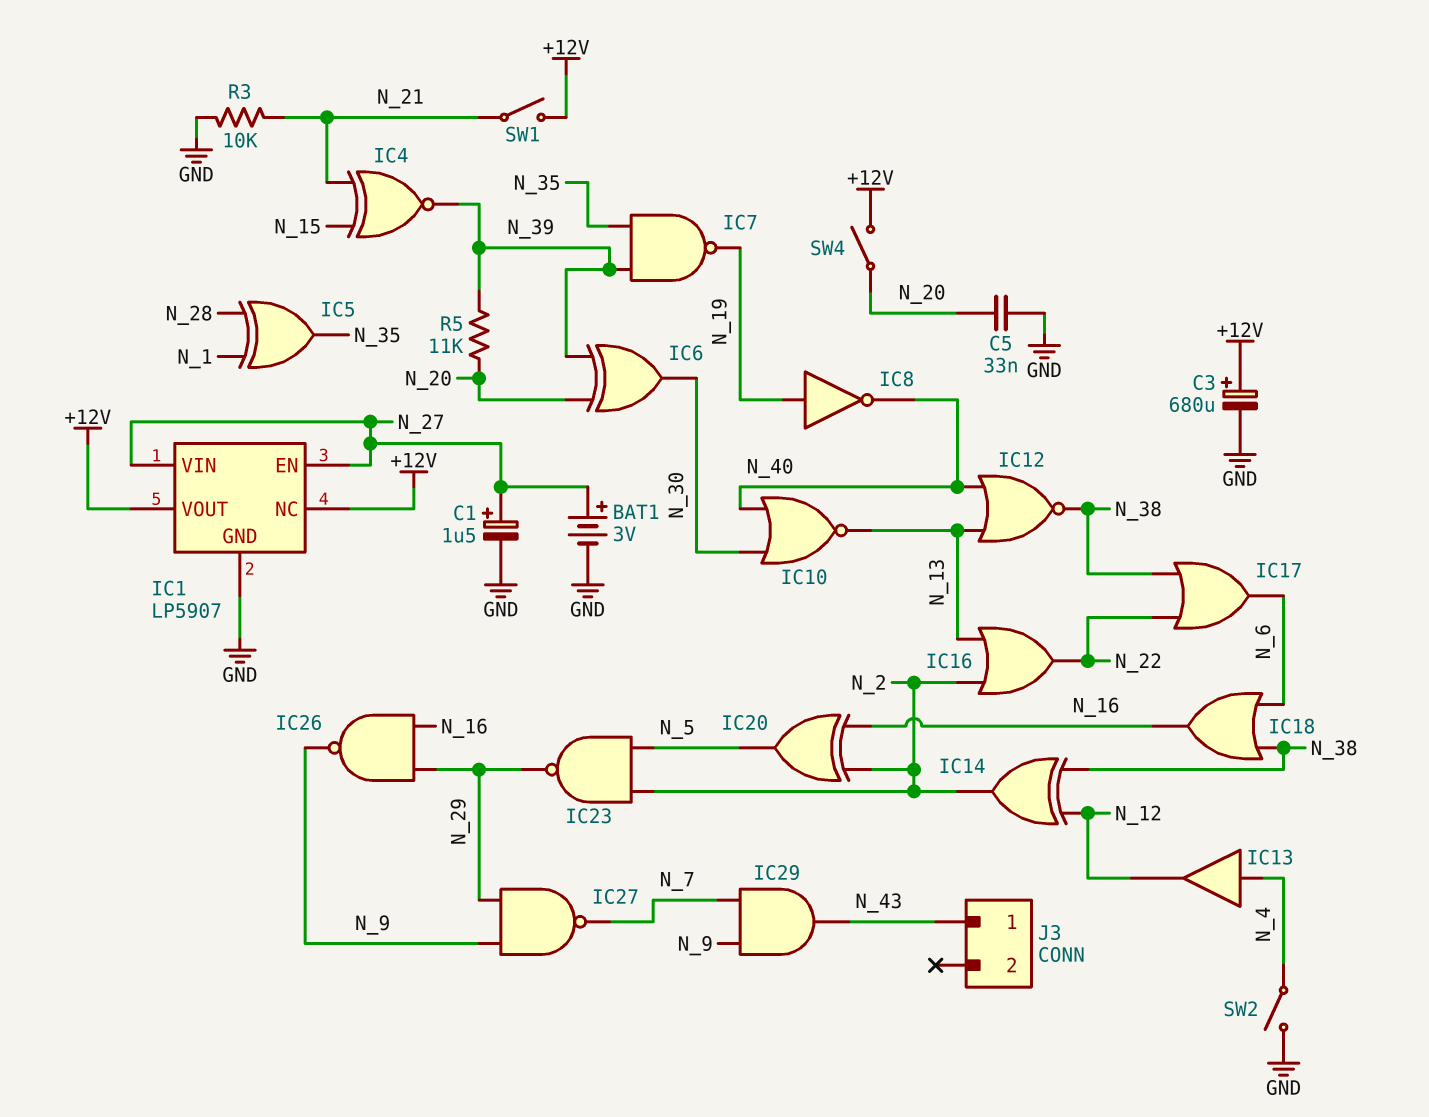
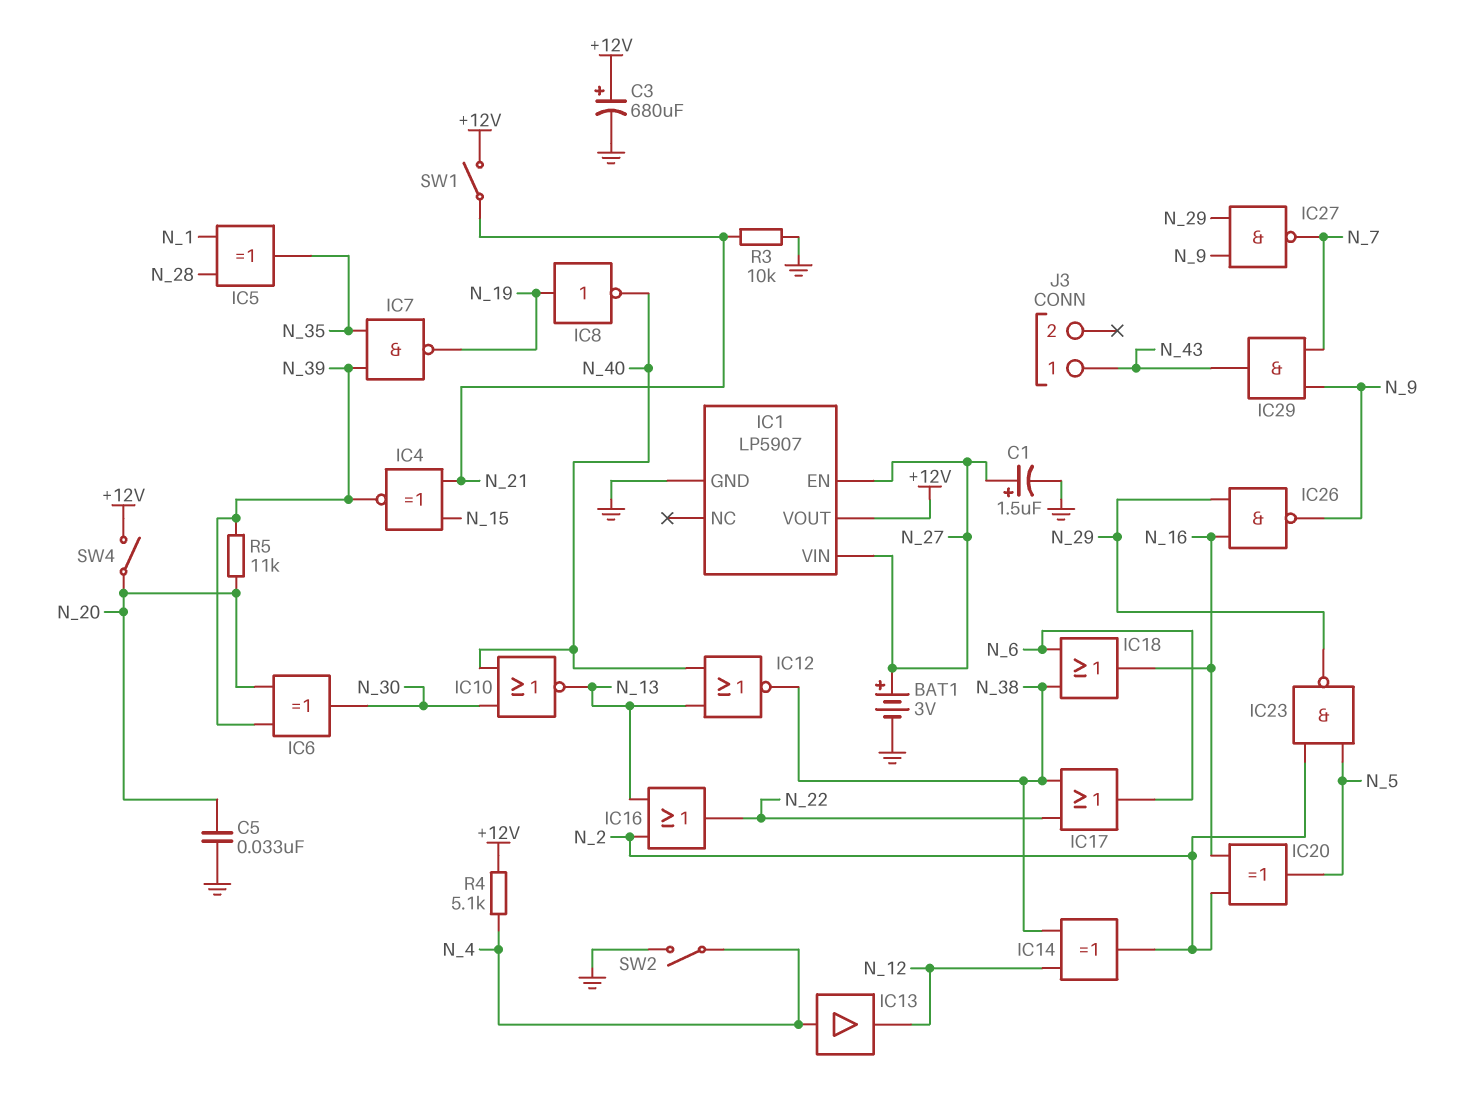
IC1 pin NC: +12V -> none
R4: none -> 5.1k (+12V, N_4)

